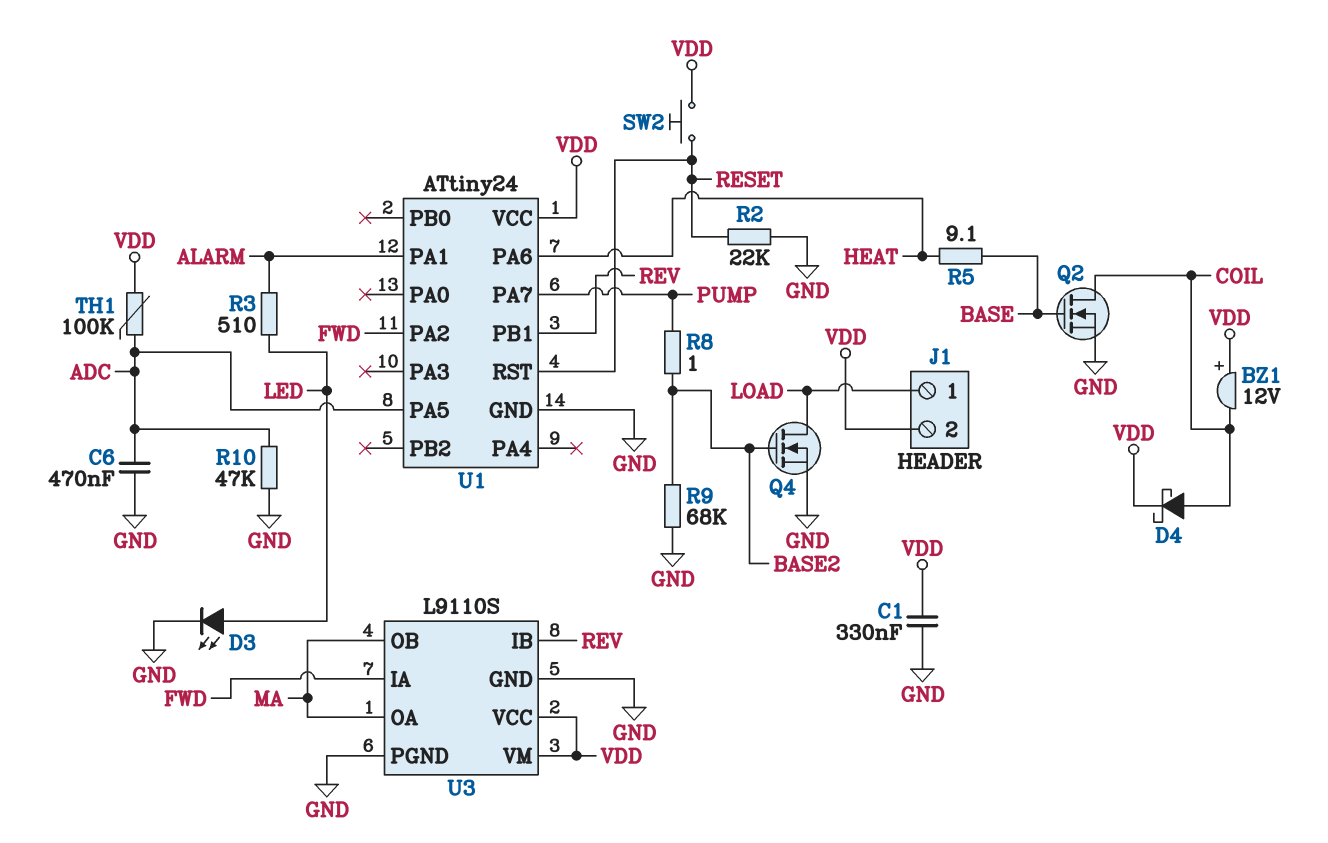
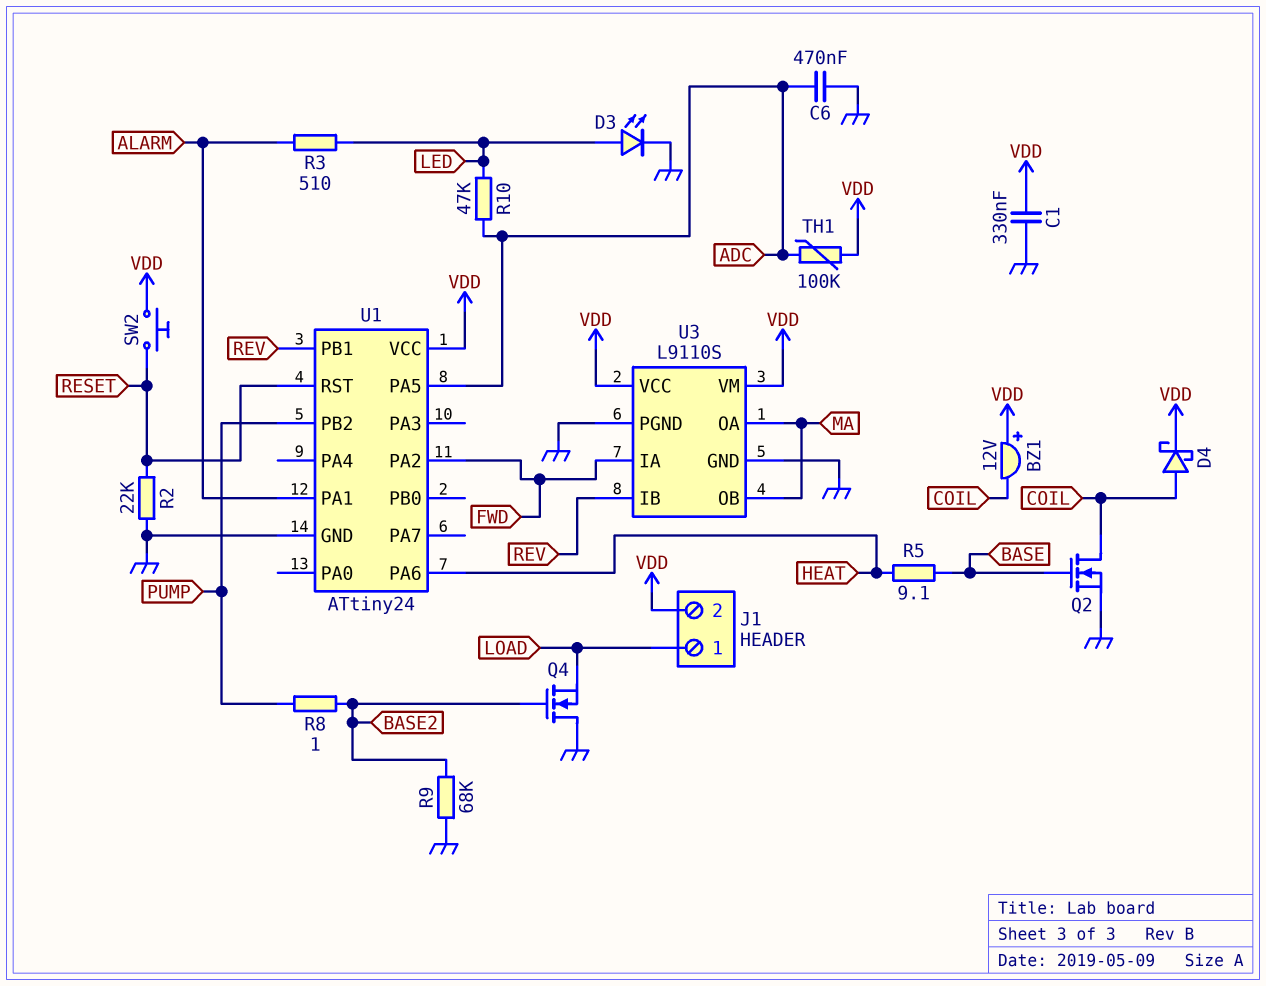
Q4: NMOS (G BASE2, D LOAD, S GND) -> NMOS (G BASE2, D GND, S LOAD)
R10: 47k (ADC, GND) -> 47k (ADC, LED)
U1 pin PA7: PUMP -> none
U1 pin PB2: none -> PUMP

